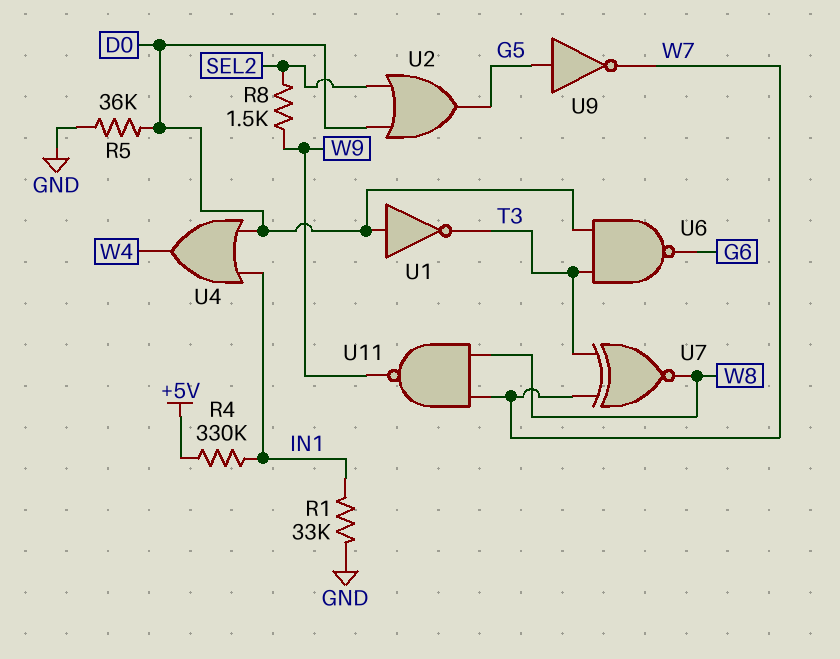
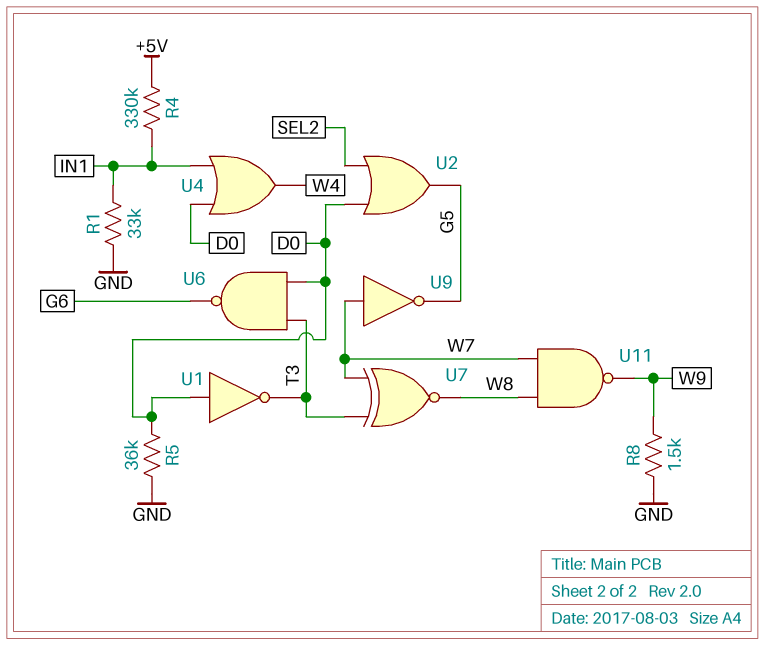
R8: 1.5k (SEL2, W9) -> 1.5k (GND, W9)
U9: NOT (in G5, out W7) -> NOT (in W7, out G5)

